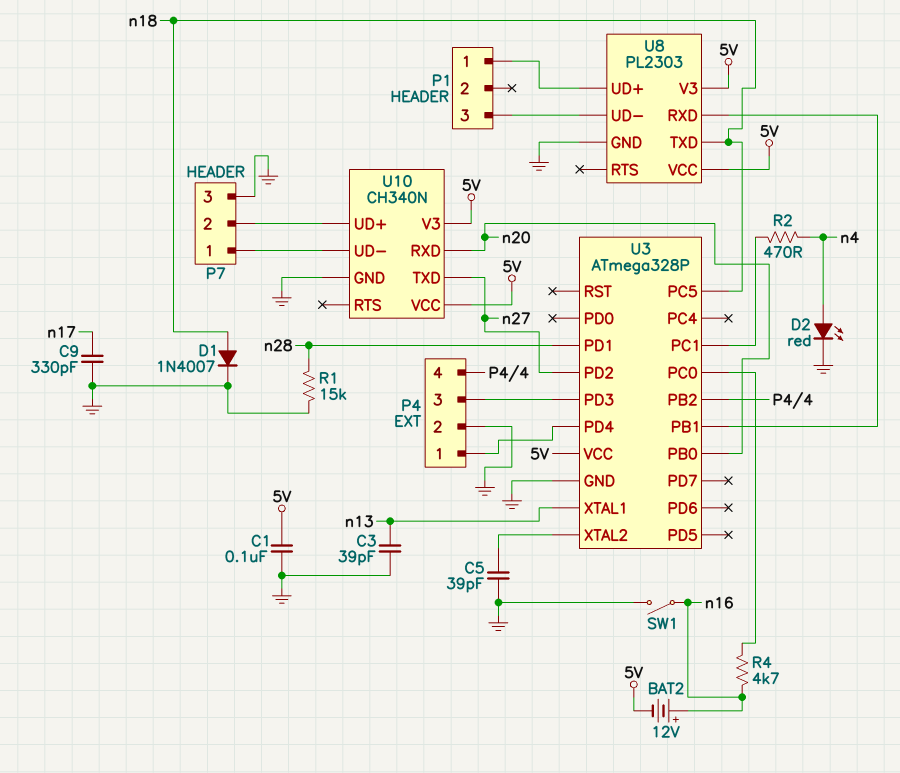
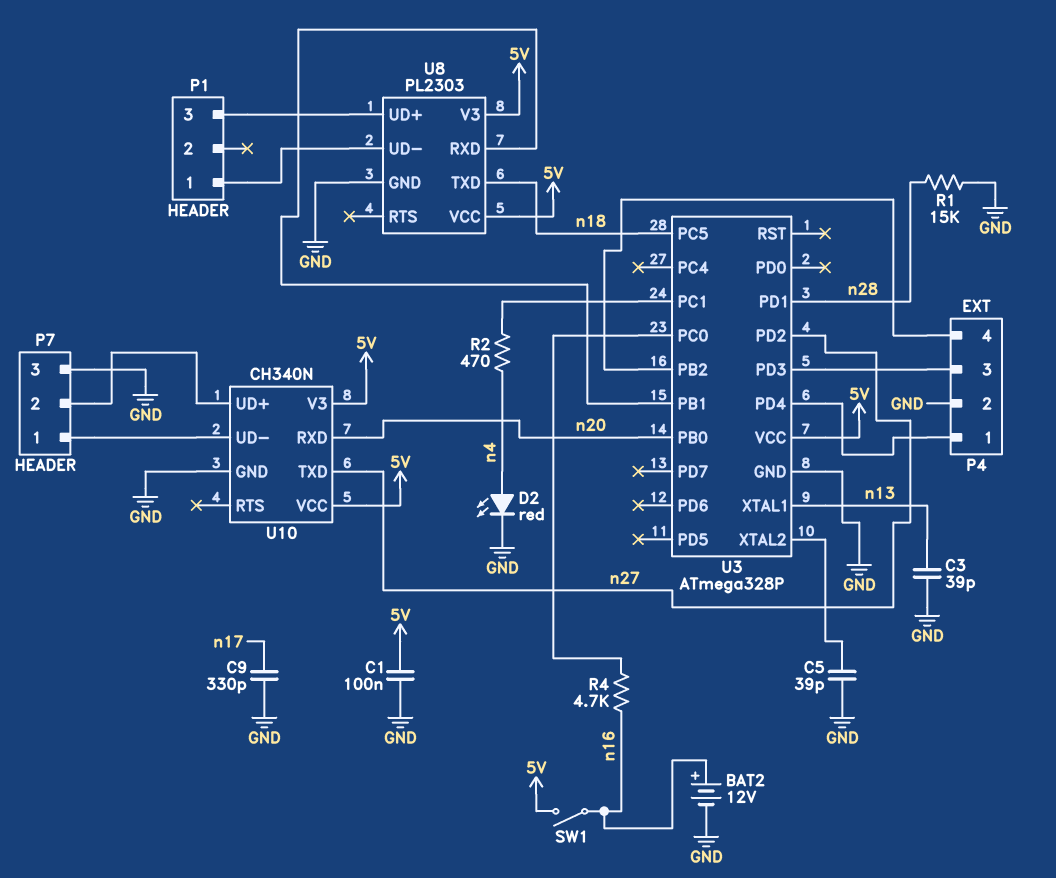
BAT2: 12V (plus n16, minus 5V) -> 12V (plus n16, minus GND)
D1: diode 1N4007 (A n18, K GND) -> none
SW1: switch (GND, n16) -> switch (5V, n16)
U8 pin UD+: P1/1 -> P1/3
U8 pin UD-: P1/3 -> P1/1

